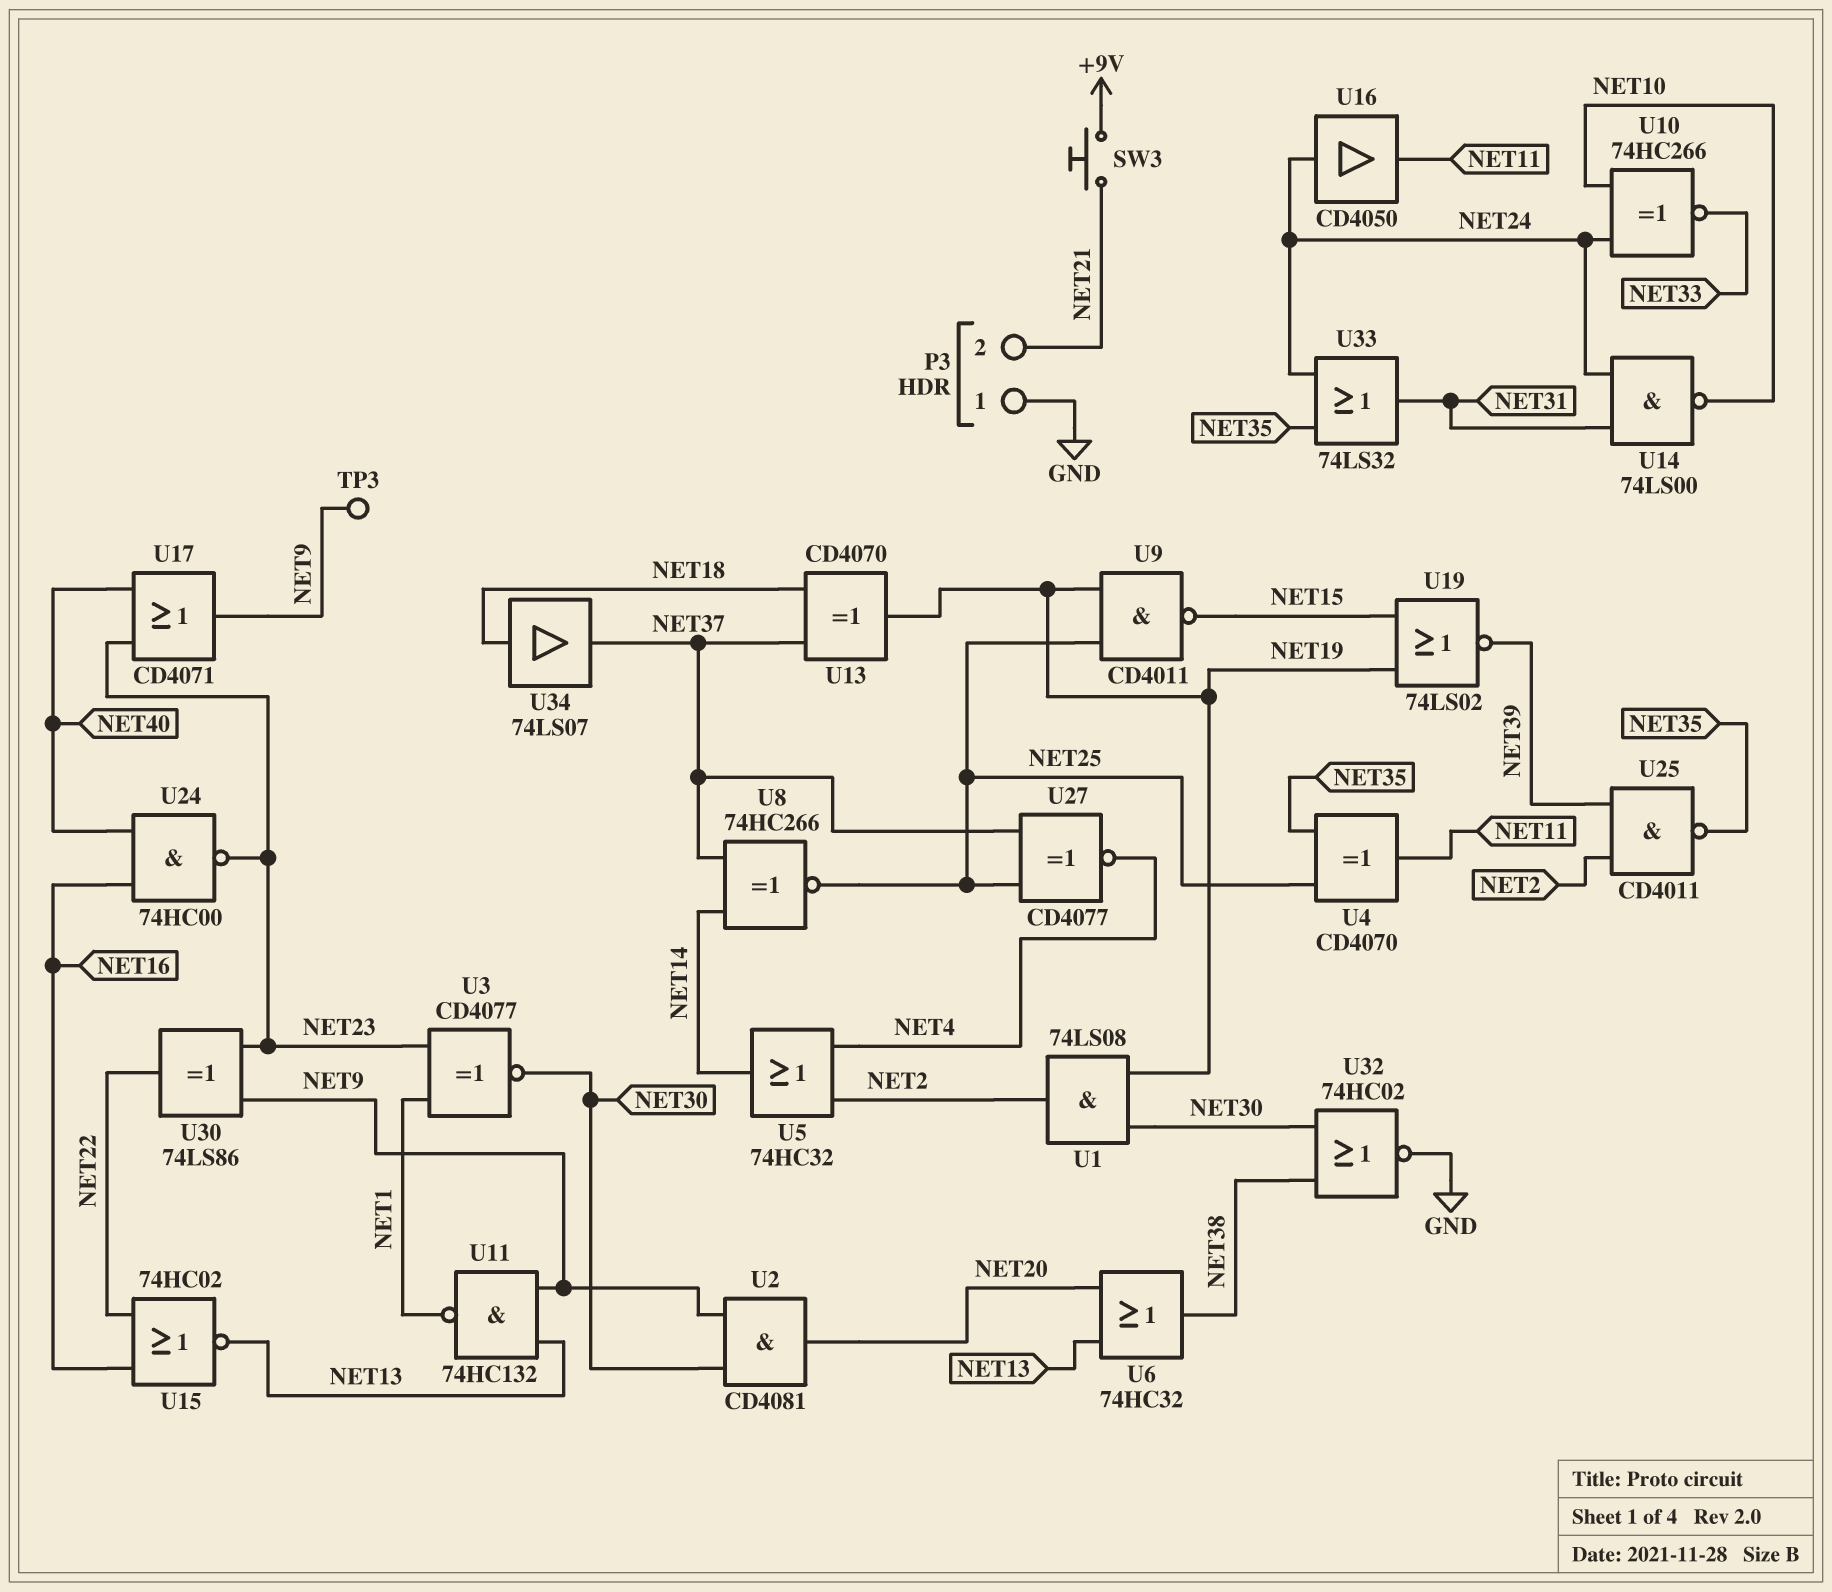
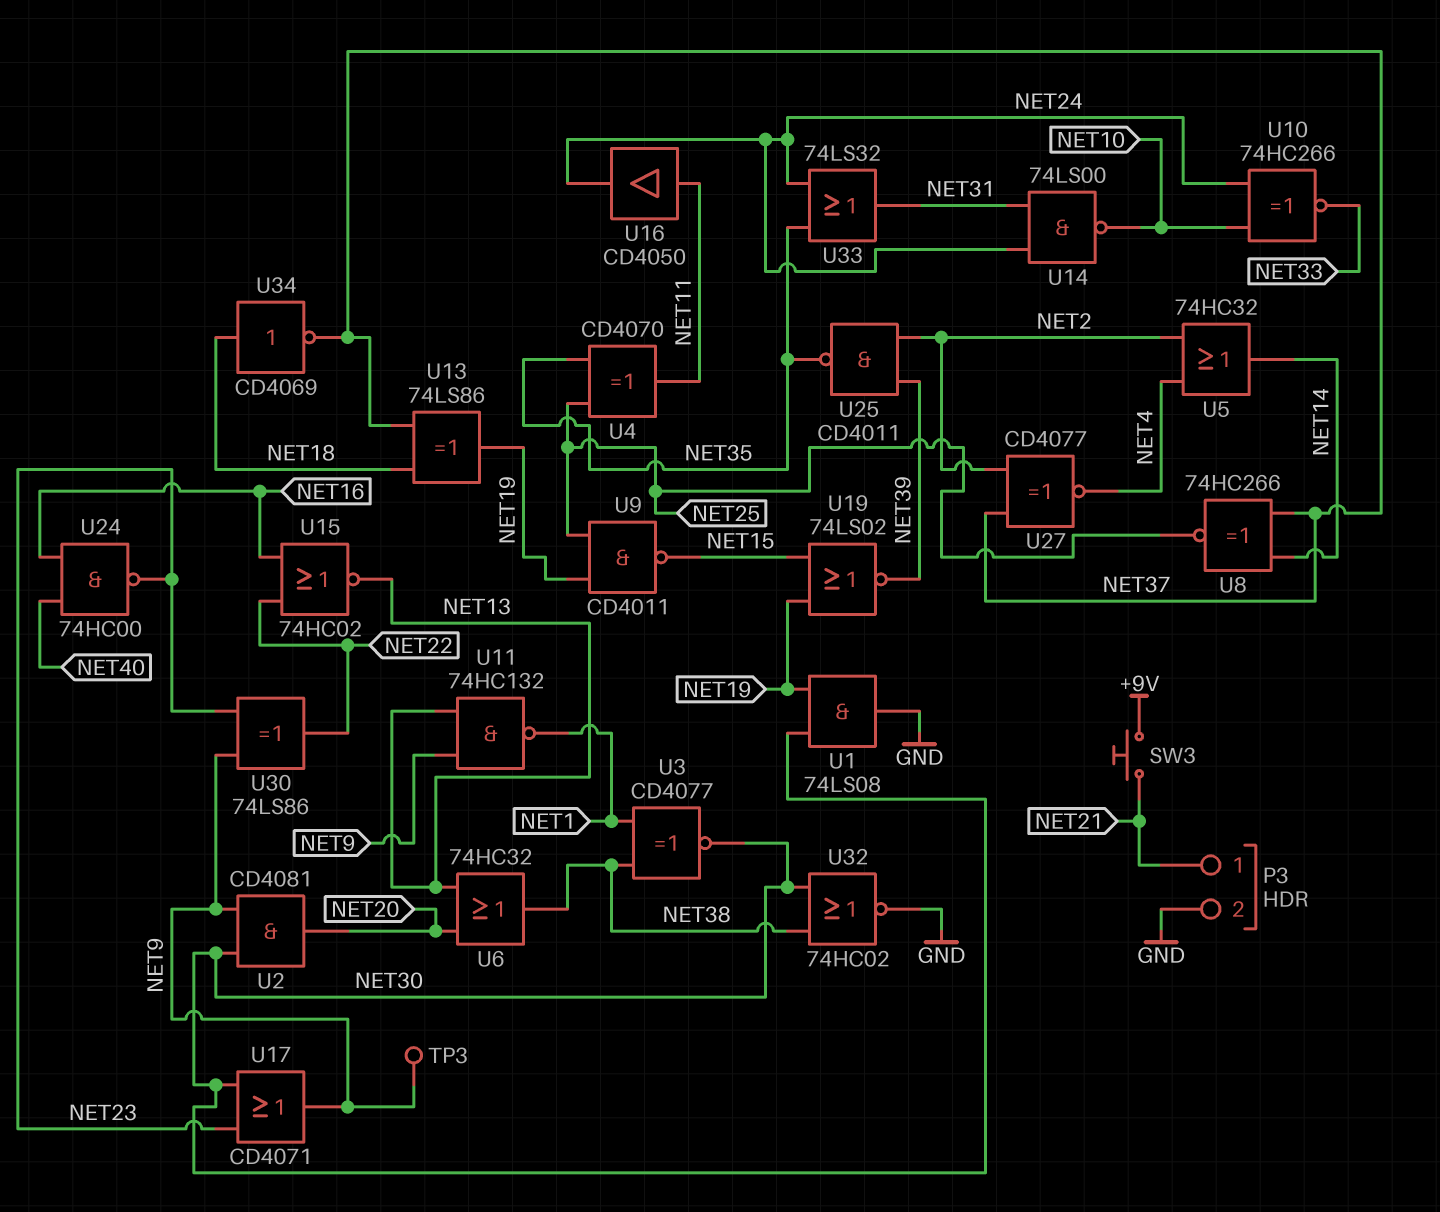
P3 pin 1: GND -> NET21
P3 pin 2: NET21 -> GND
U1: AND 74LS08 (in NET19, in NET30, out NET2) -> AND 74LS08 (in NET19, in NET30, out GND)
U3: XNOR CD4077 (in NET1, in NET23, out NET30) -> XNOR CD4077 (in NET1, in NET38, out NET30)
U13: XOR CD4070 (in NET18, in NET37, out NET19) -> XOR 74LS86 (in NET18, in NET37, out NET19)
U16: buffer CD4050 (in NET24, out NET11) -> buffer CD4050 (in NET11, out NET24)
U17: OR CD4071 (in NET23, in NET40, out NET9) -> OR CD4071 (in NET23, in NET30, out NET9)
U27: XNOR CD4077 (in NET25, in NET37, out NET4) -> XNOR CD4077 (in NET2, in NET37, out NET4)
U34: buffer 74LS07 (in NET18, out NET37) -> NOT CD4069 (in NET18, out NET37)

